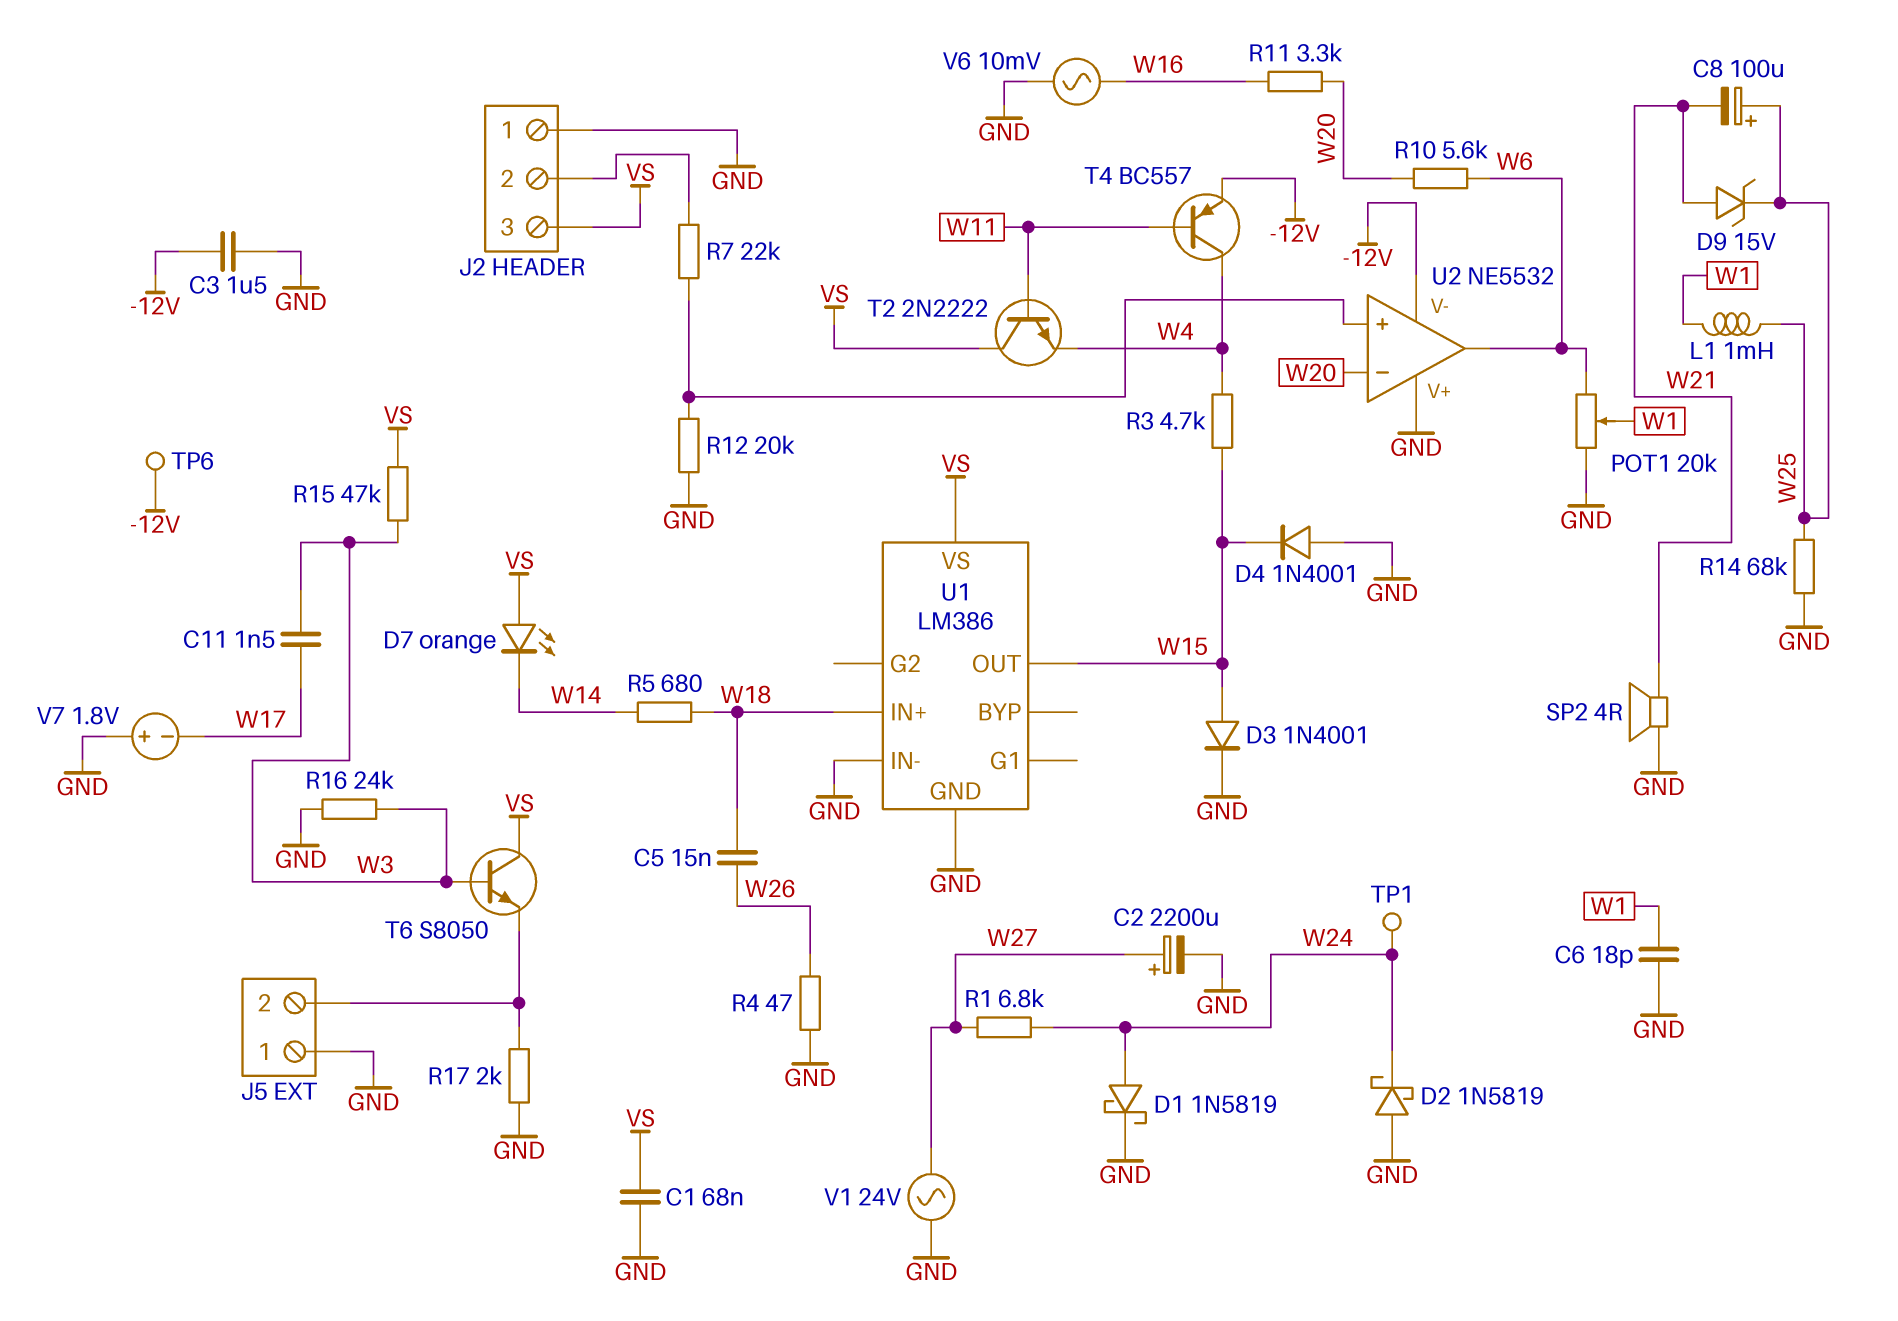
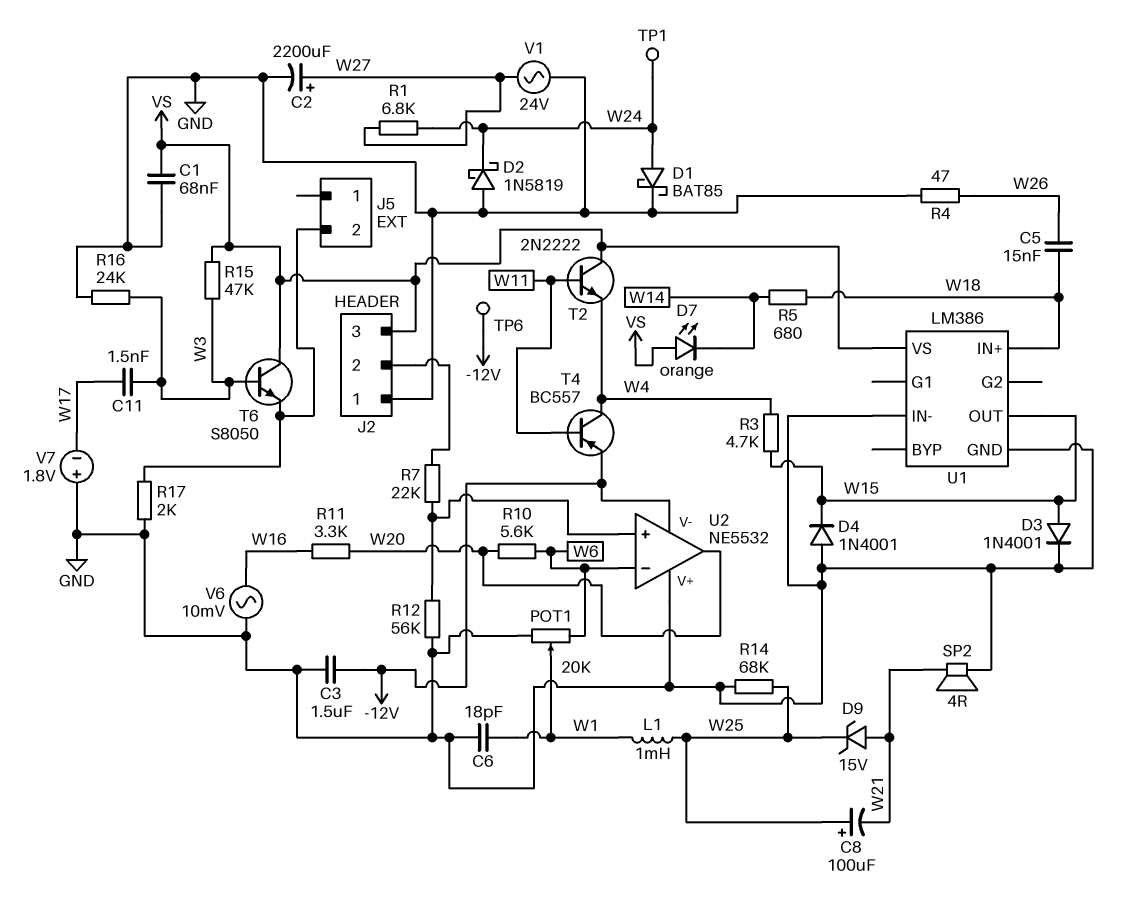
D1: schottky 1N5819 (A W24, K GND) -> schottky BAT85 (A W24, K GND)
J5 pin 1: GND -> none
R12: 20k (GND, U2/in+) -> 56k (GND, U2/in+)
U2 pin in-: W20 -> W6
U2 pin out: W6 -> W20

